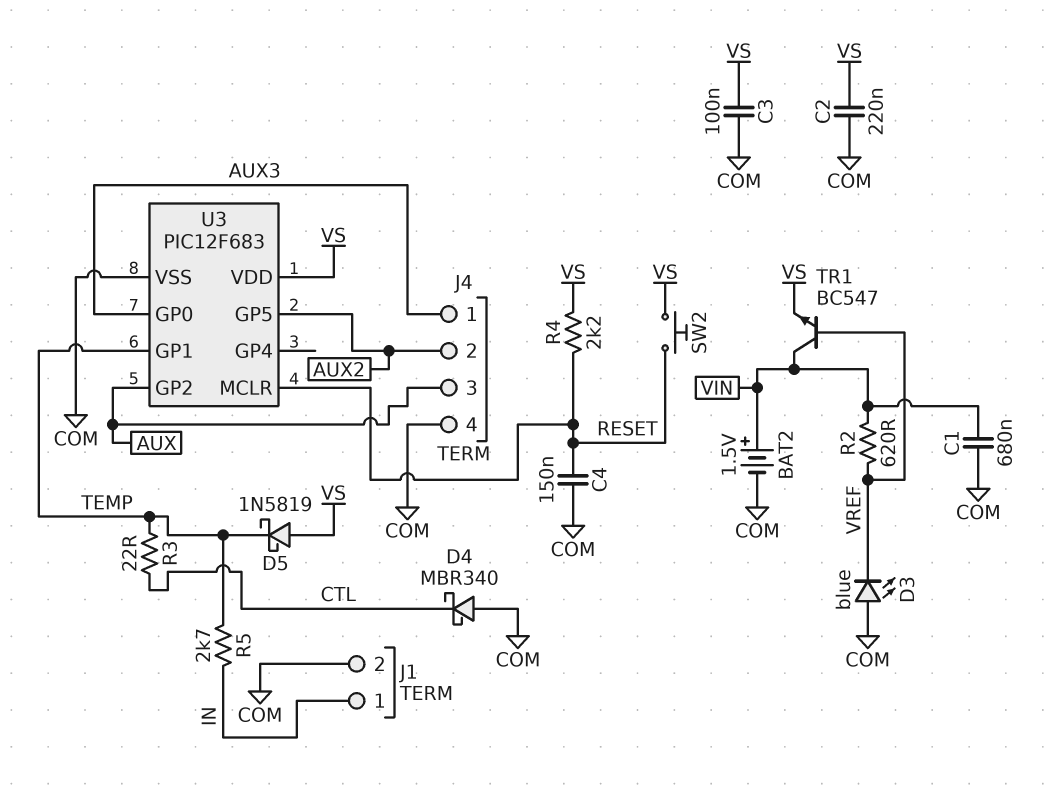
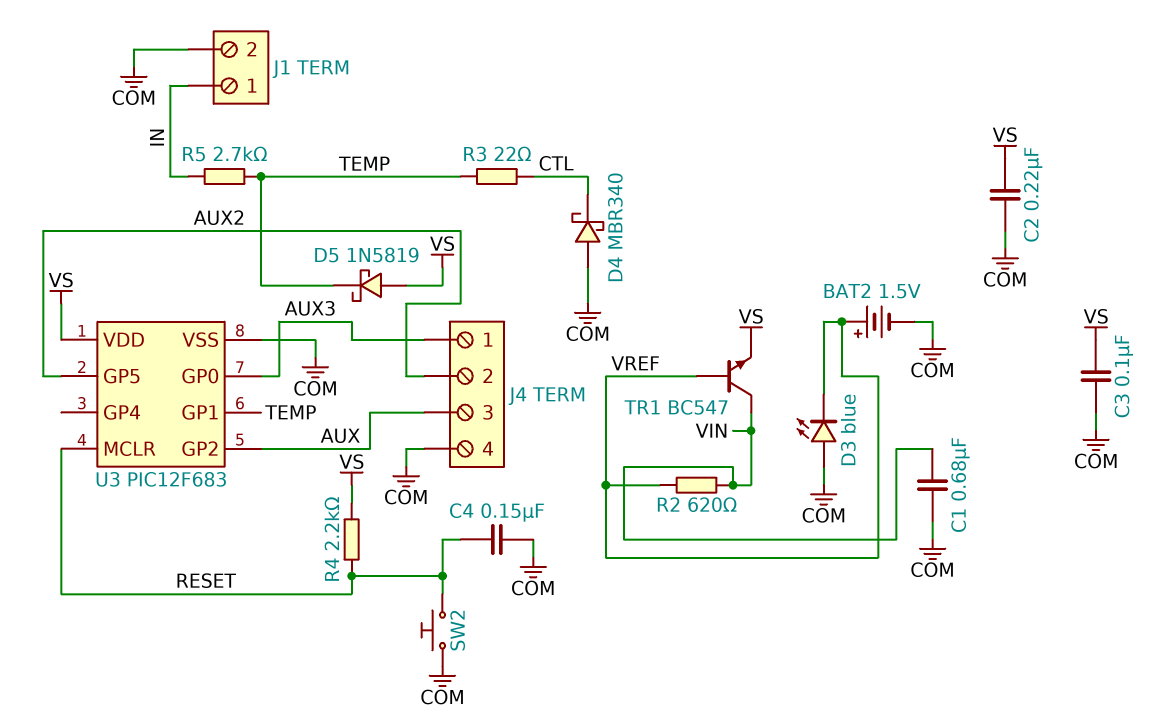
BAT2: 1.5V (plus VIN, minus COM) -> 1.5V (plus VREF, minus COM)
SW2: button (RESET, VS) -> button (COM, RESET)

